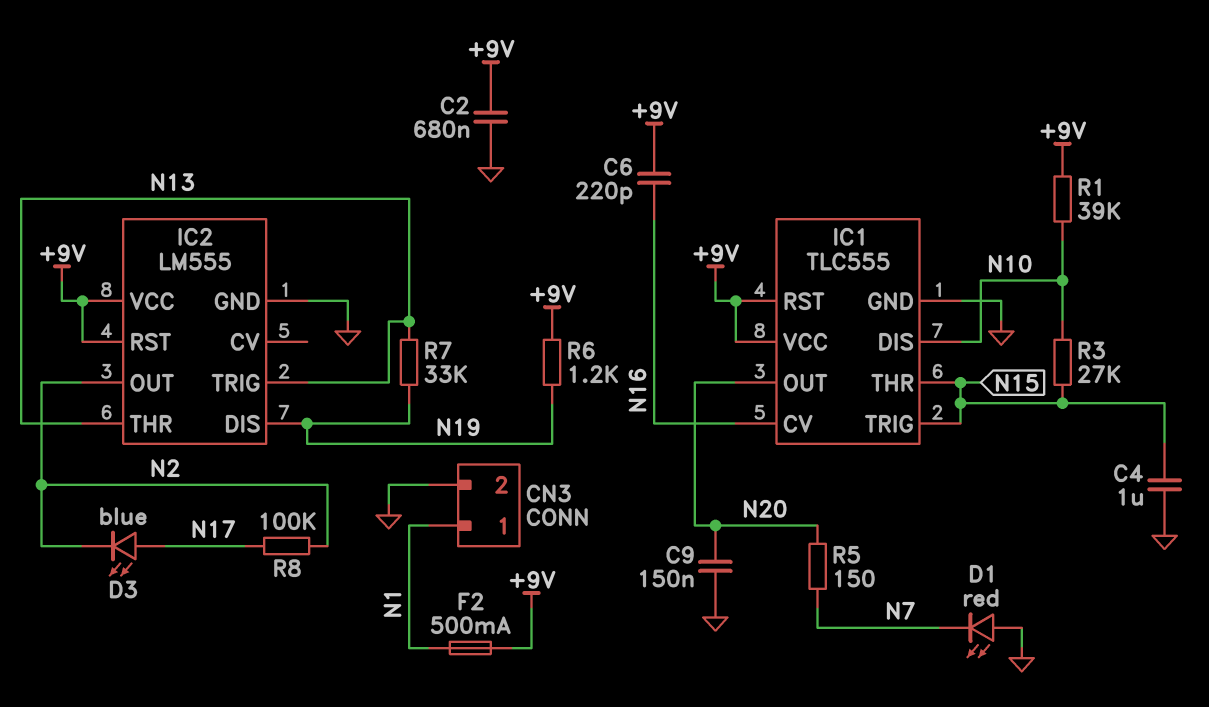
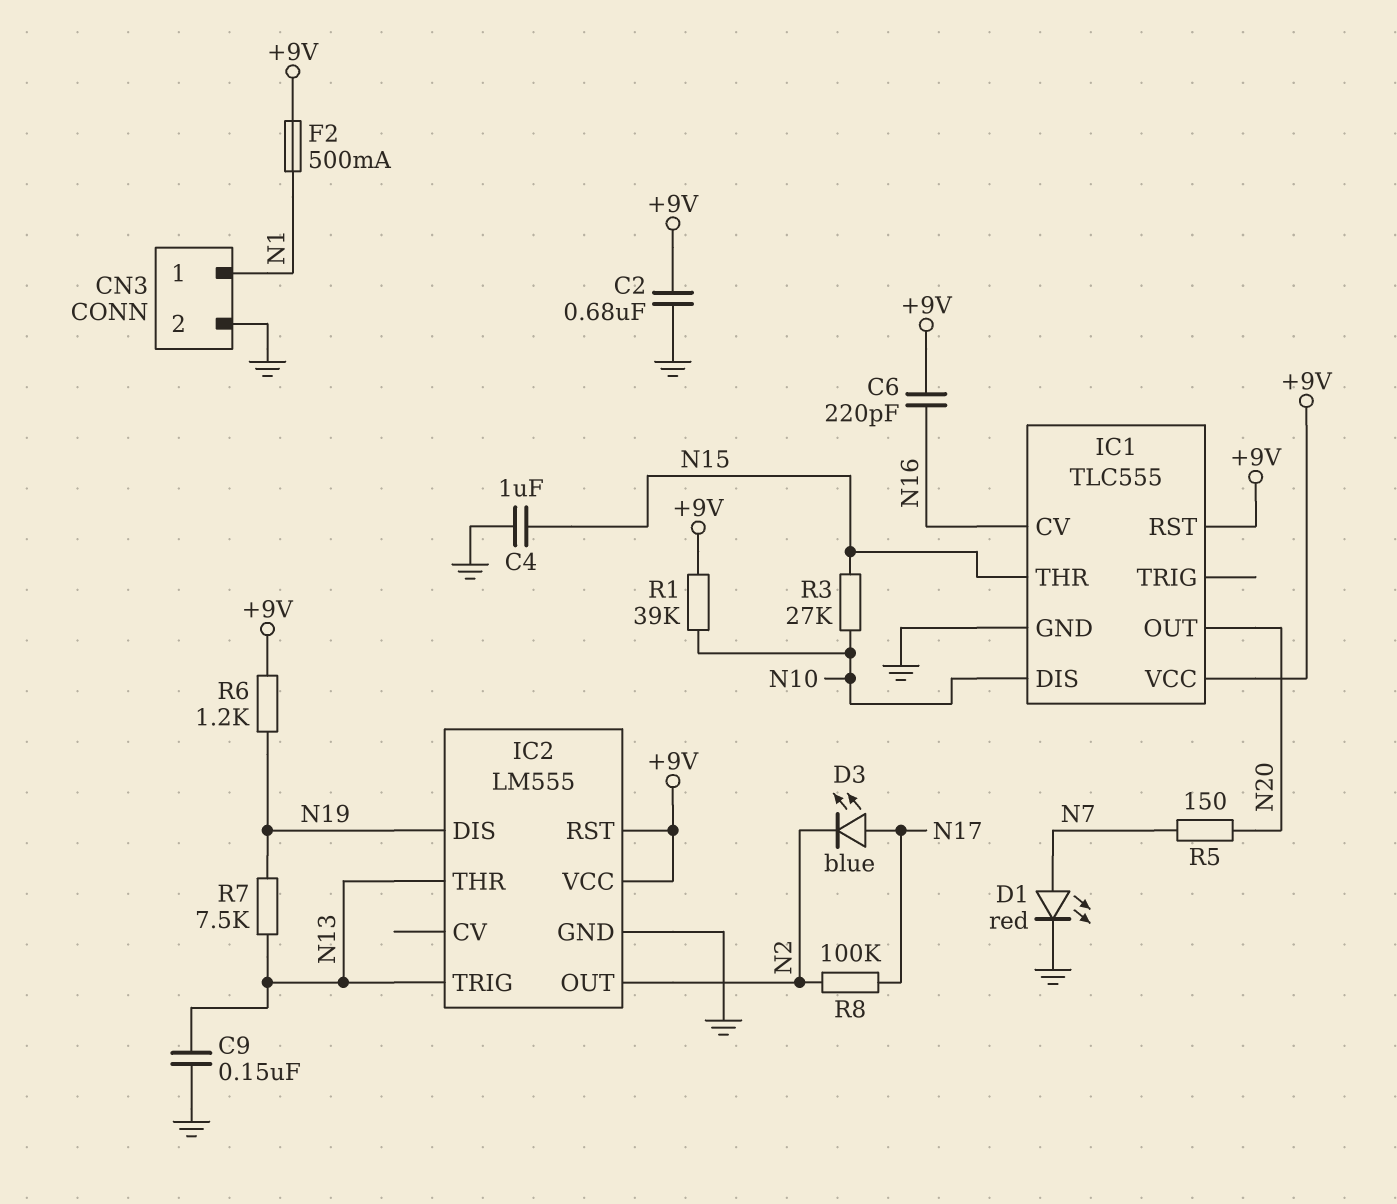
C9: 150nF (GND, N20) -> 150nF (GND, N13)
D1: LED red (A GND, K N7) -> LED red (A N7, K GND)
IC1 pin TRIG: N15 -> none
R7: 33k (N13, N19) -> 7.5k (N13, N19)

